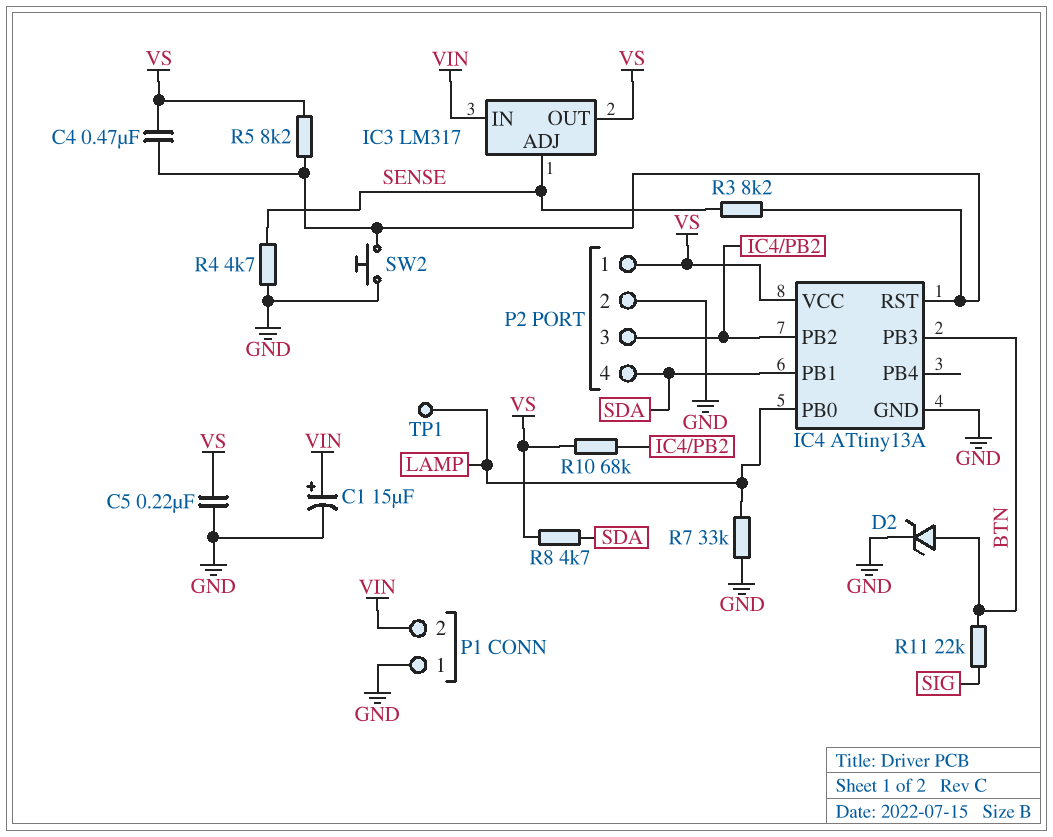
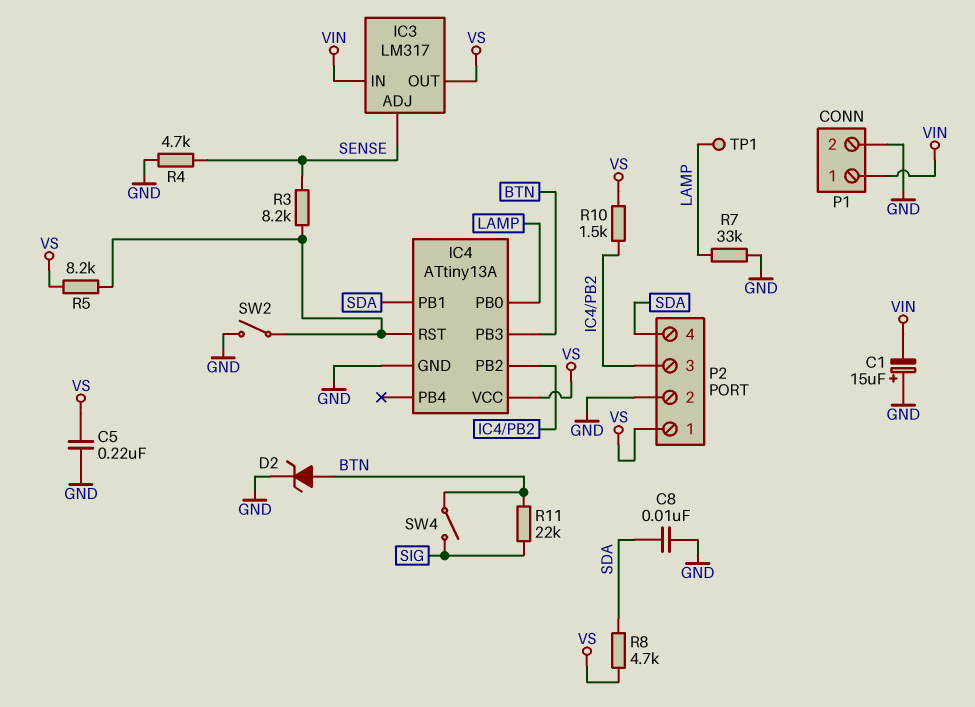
C1: 15uF (plus VIN, minus GND) -> 15uF (plus GND, minus VIN)
C4: 470nF (IC4/RST, VS) -> none
C8: none -> 10nF (GND, SDA)
P1 pin 1: GND -> VIN
P1 pin 2: VIN -> GND
R10: 68k (IC4/PB2, VS) -> 1.5k (IC4/PB2, VS)
SW2: button (GND, IC4/RST) -> switch (GND, IC4/RST)
SW4: none -> switch (BTN, SIG)

